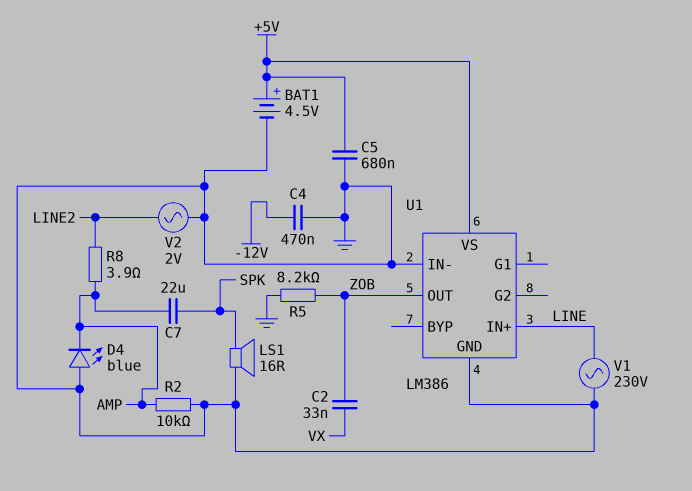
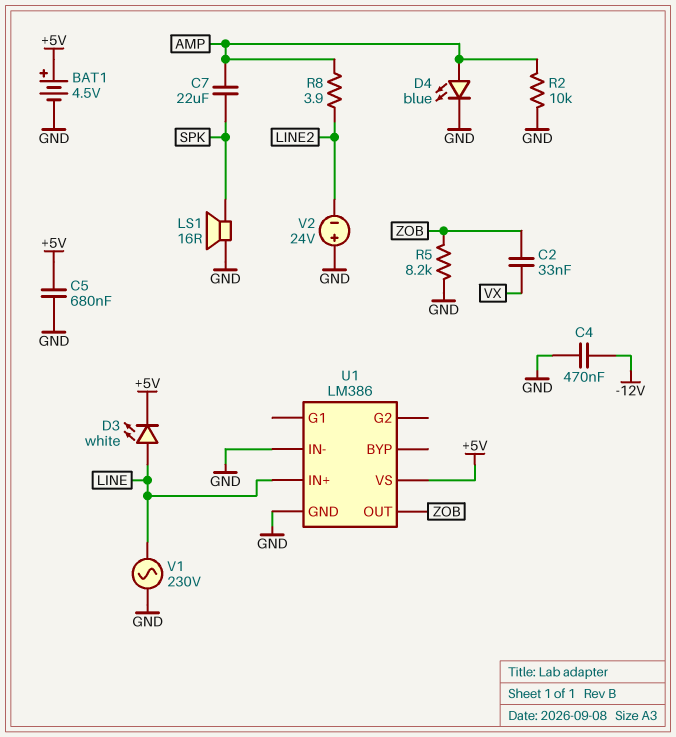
D3: none -> LED white (A LINE, K +5V)
D4: LED blue (A GND, K AMP) -> LED blue (A AMP, K GND)
V2: AC 2V (GND, LINE2) -> 24V (plus GND, minus LINE2)

